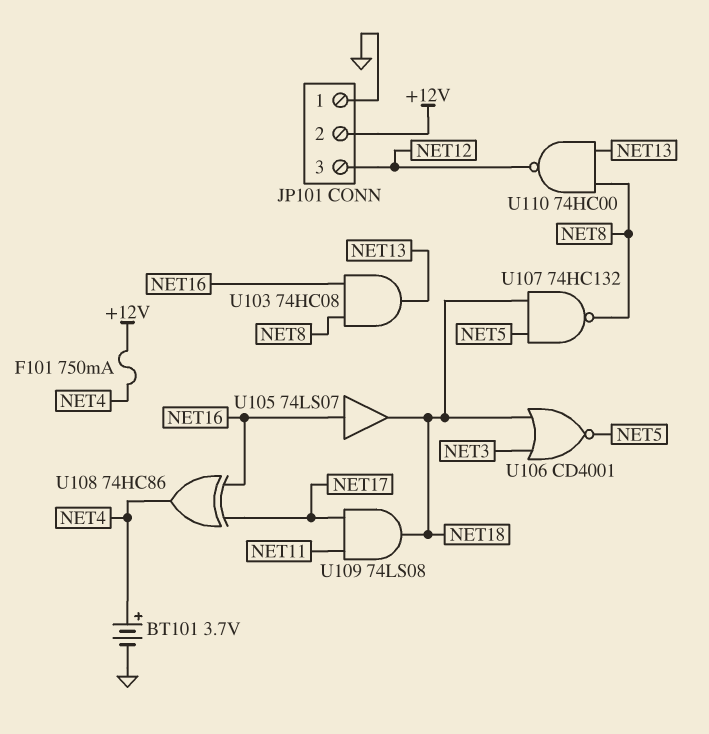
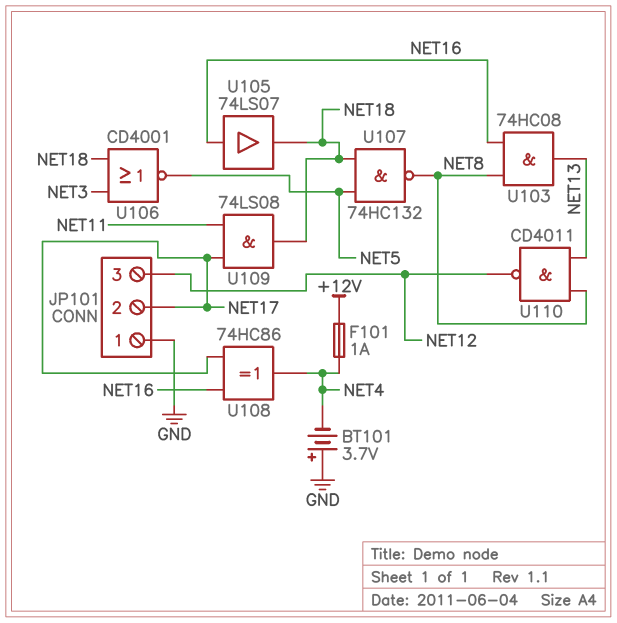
BT101: 3.7V (plus NET4, minus GND) -> 3.7V (plus GND, minus NET4)
F101: 750mA (+12V, NET4) -> 1A (+12V, NET4)
JP101 pin 2: +12V -> NET17
U110: NAND 74HC00 (in NET8, in NET13, out NET12) -> NAND CD4011 (in NET8, in NET13, out NET12)

